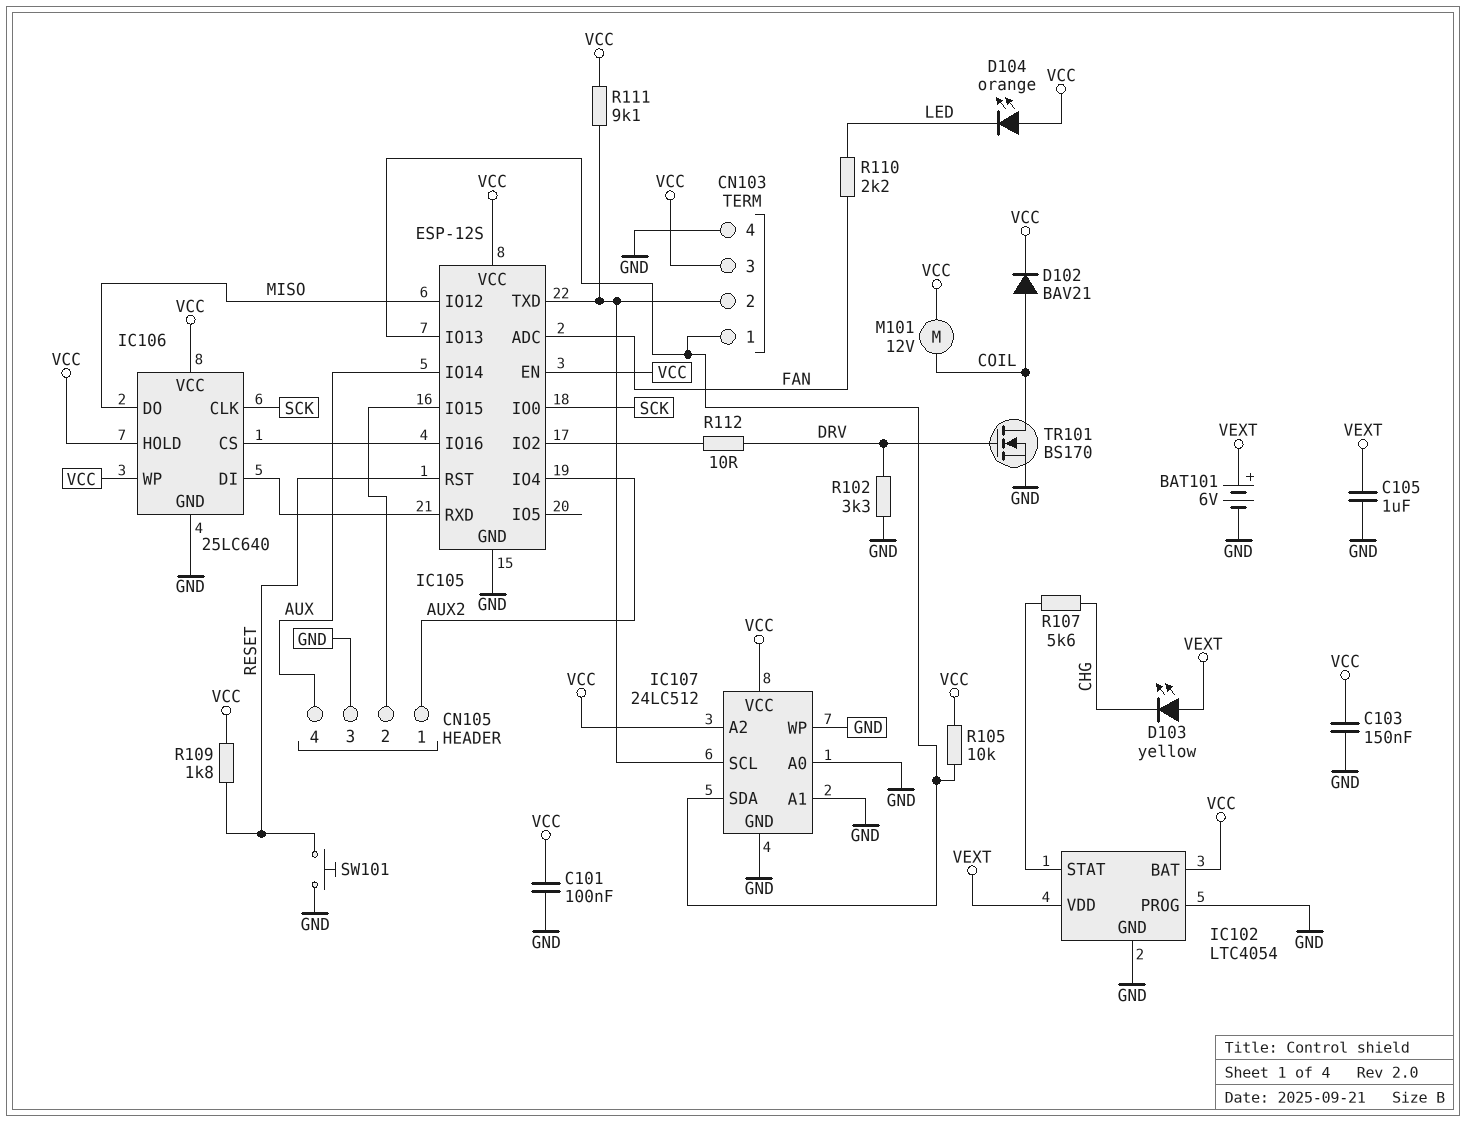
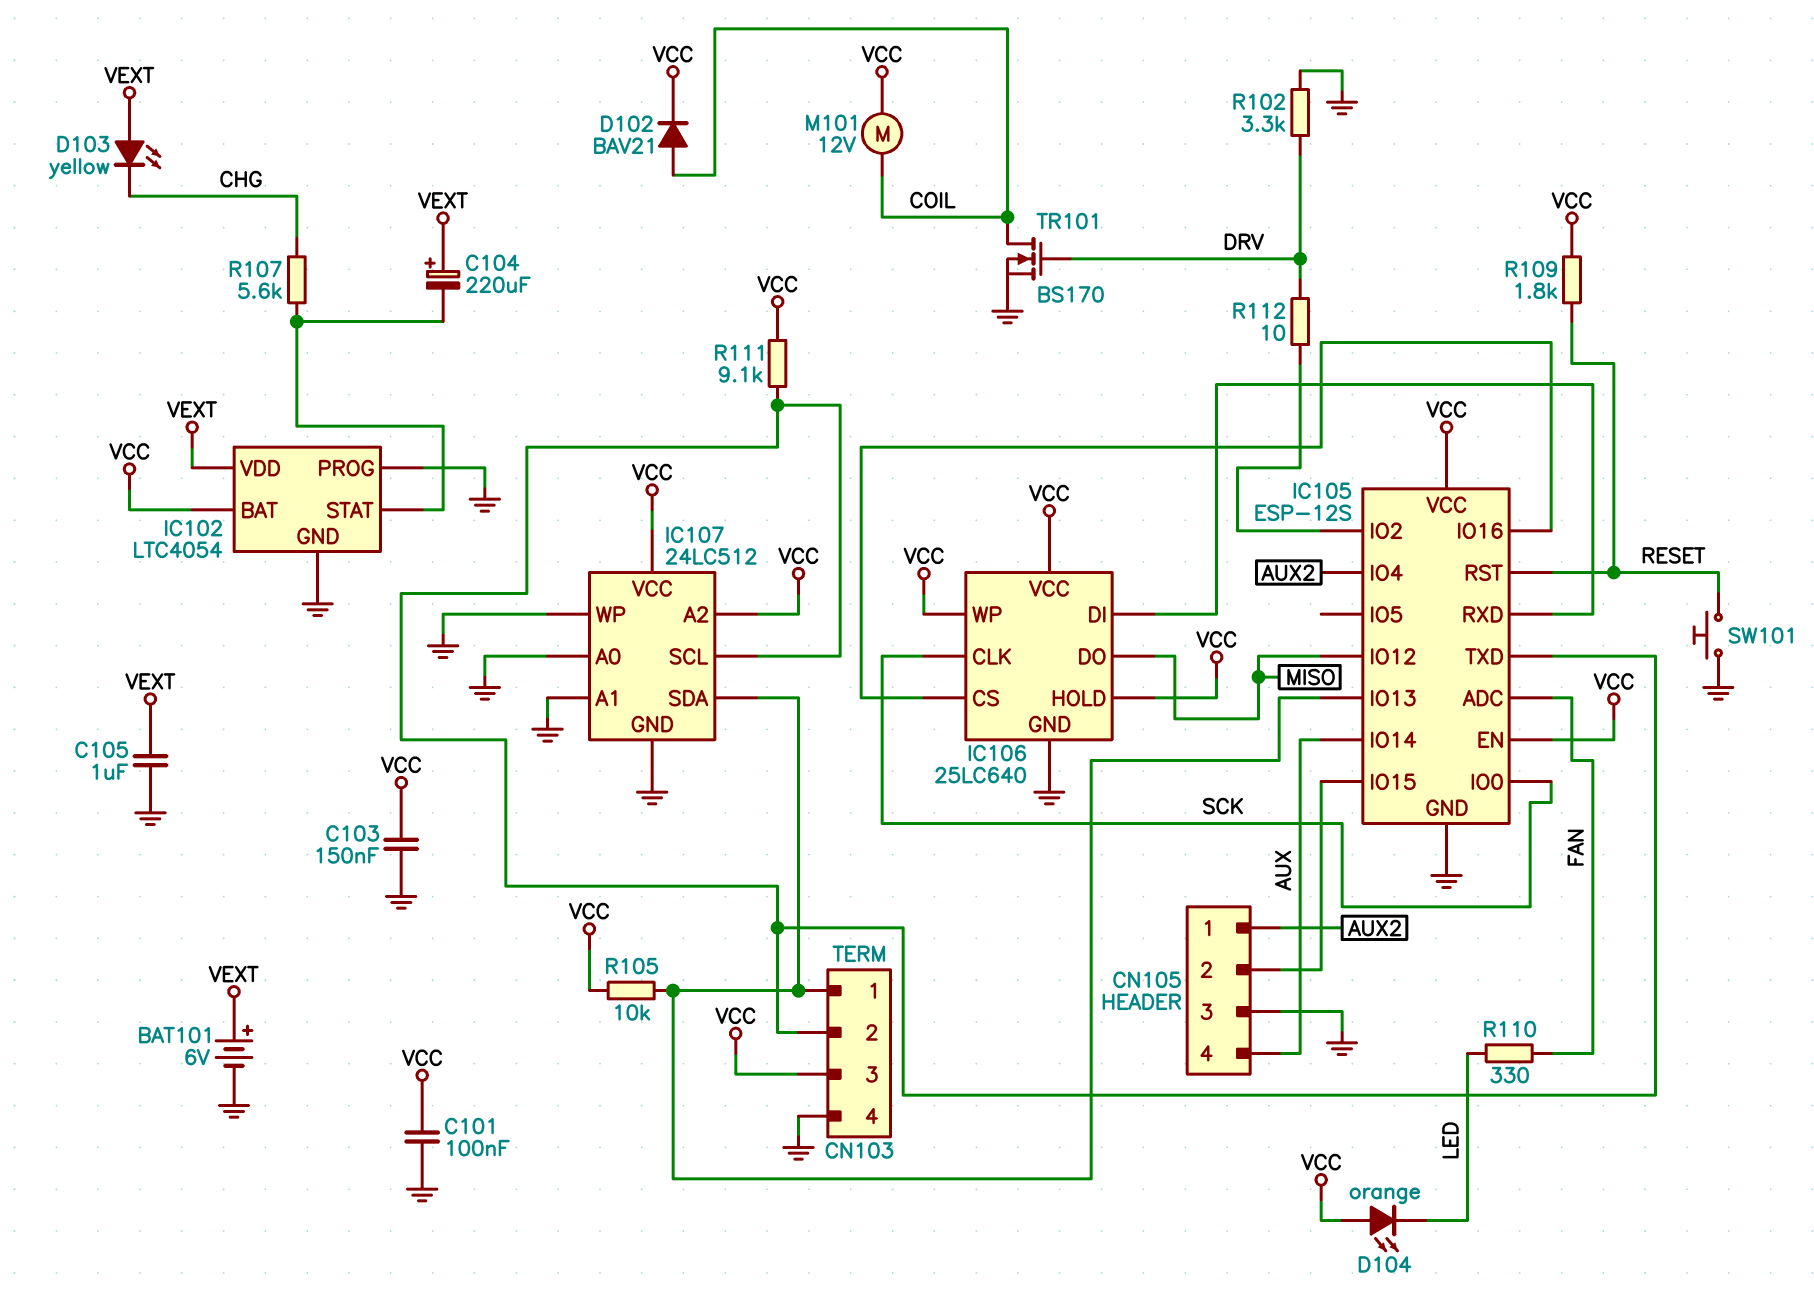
C104: none -> 220uF (plus VEXT, minus IC102/STAT)
R110: 2.2k (FAN, LED) -> 330 (FAN, LED)

